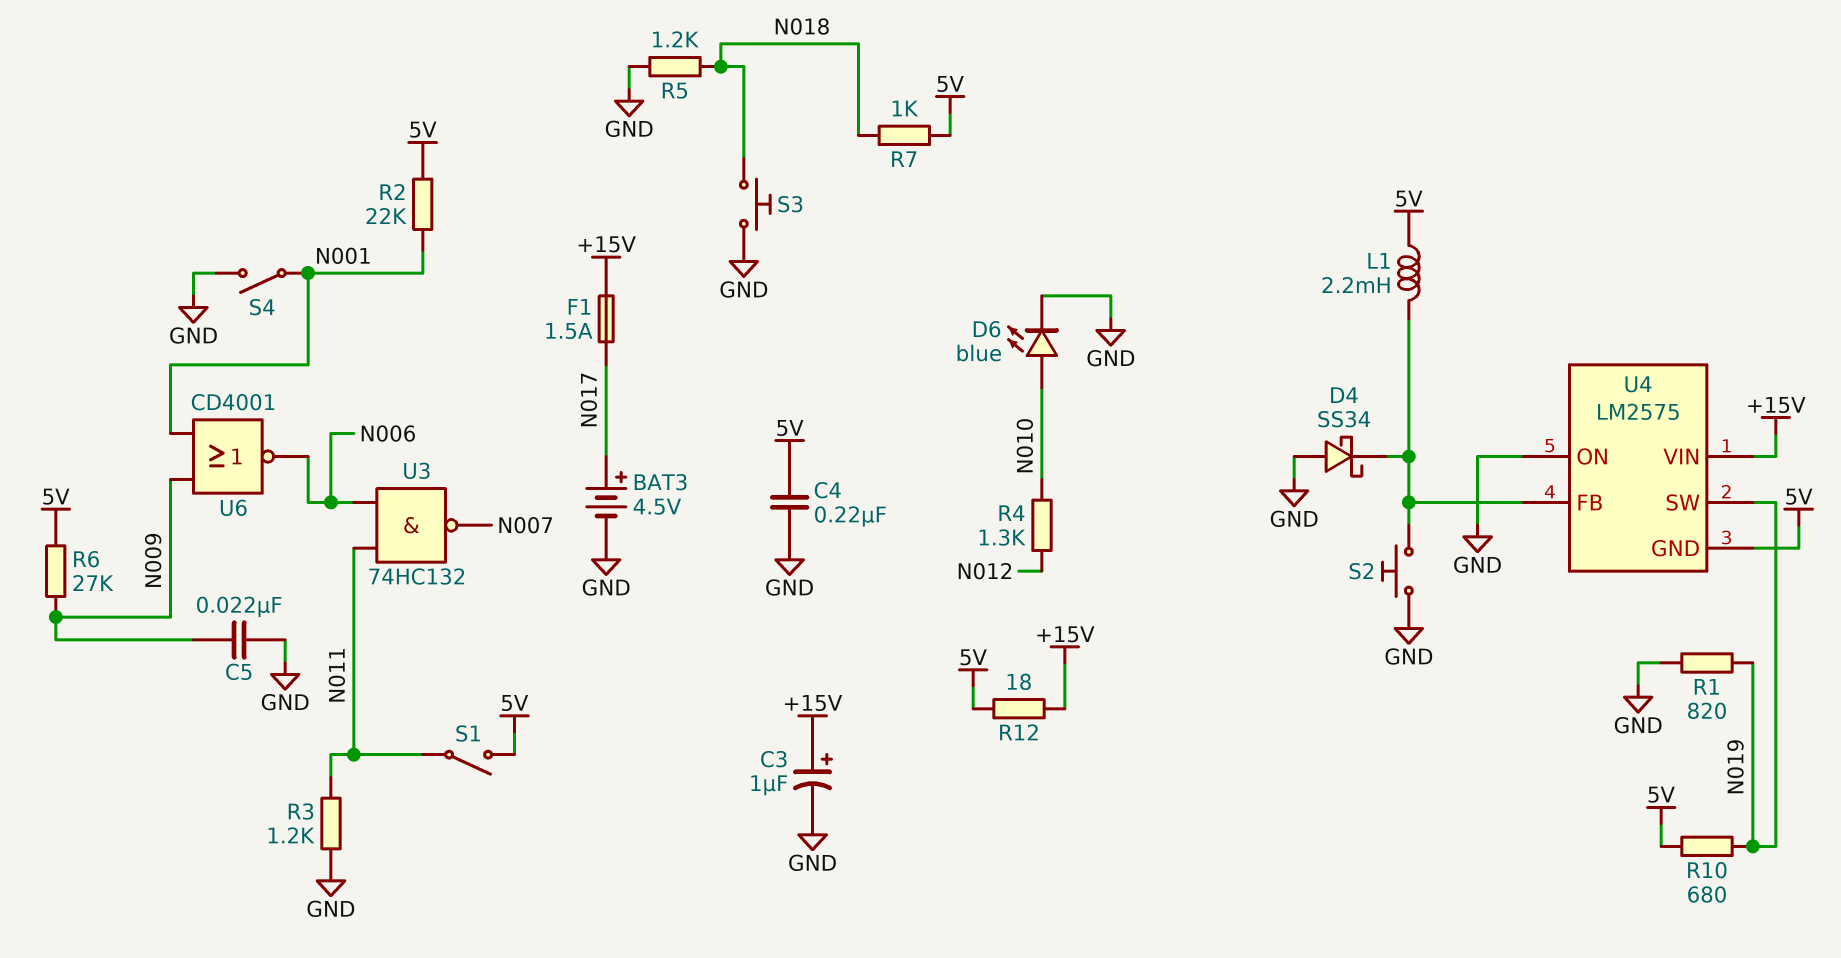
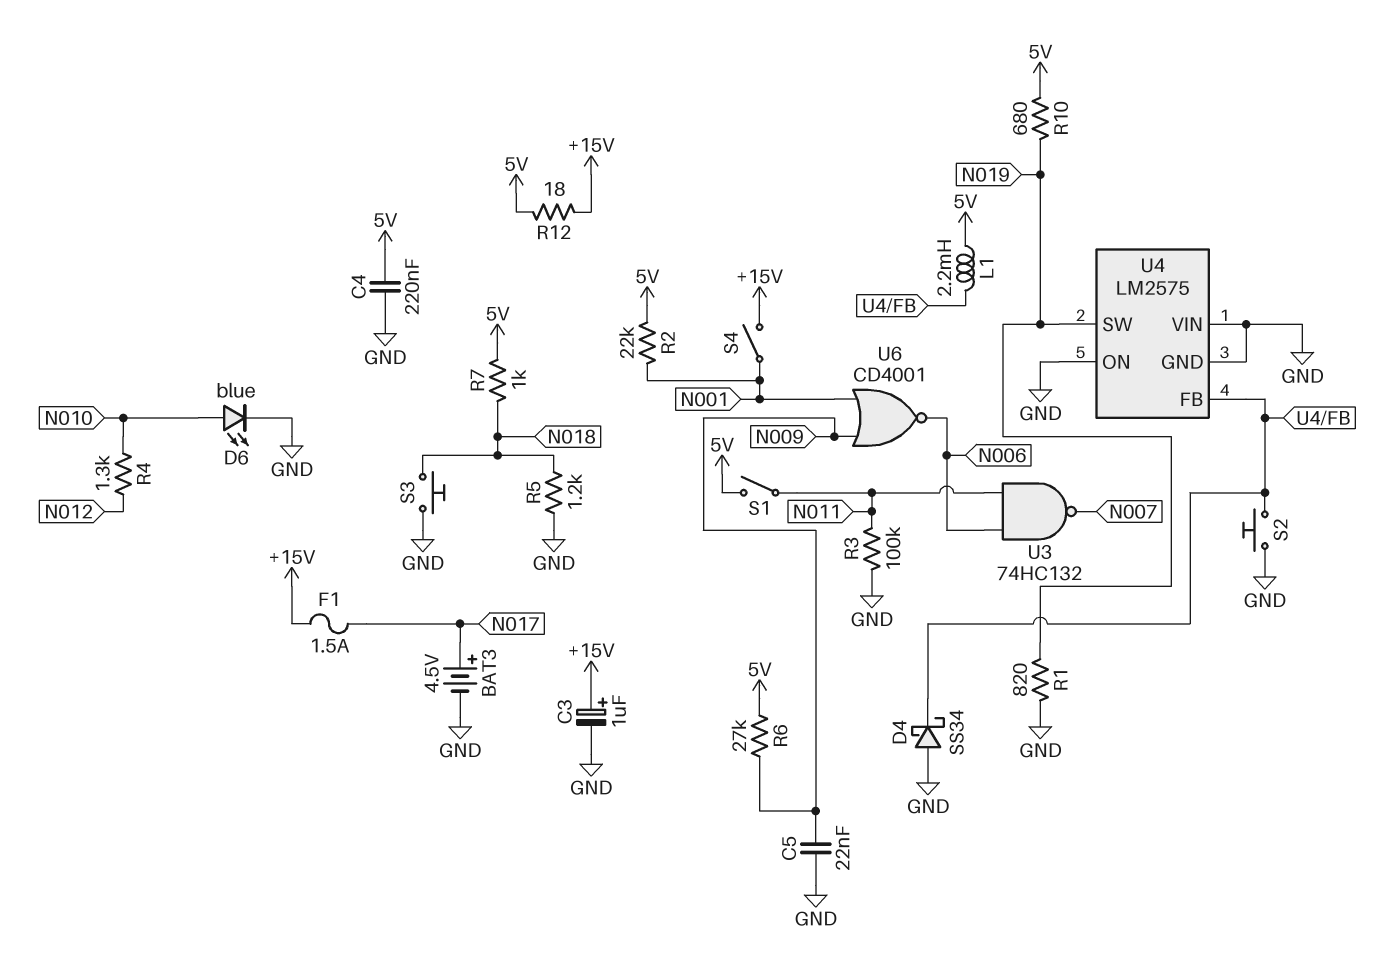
R3: 1.2k (GND, N011) -> 100k (GND, N011)
S4: switch (GND, N001) -> switch (+15V, N001)
U4 pin GND: 5V -> GND
U4 pin VIN: +15V -> GND

